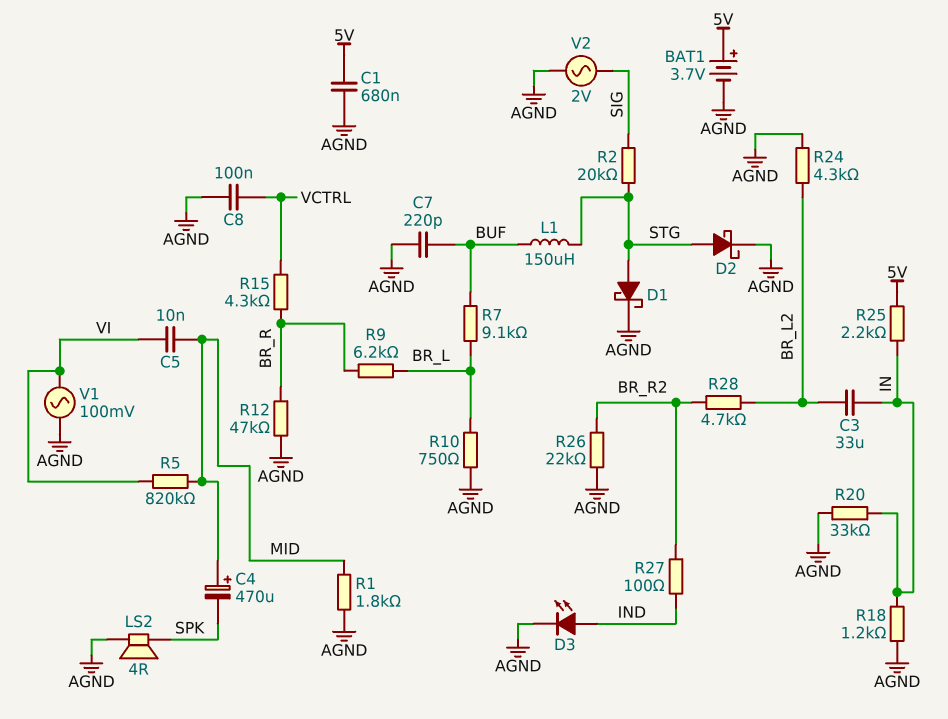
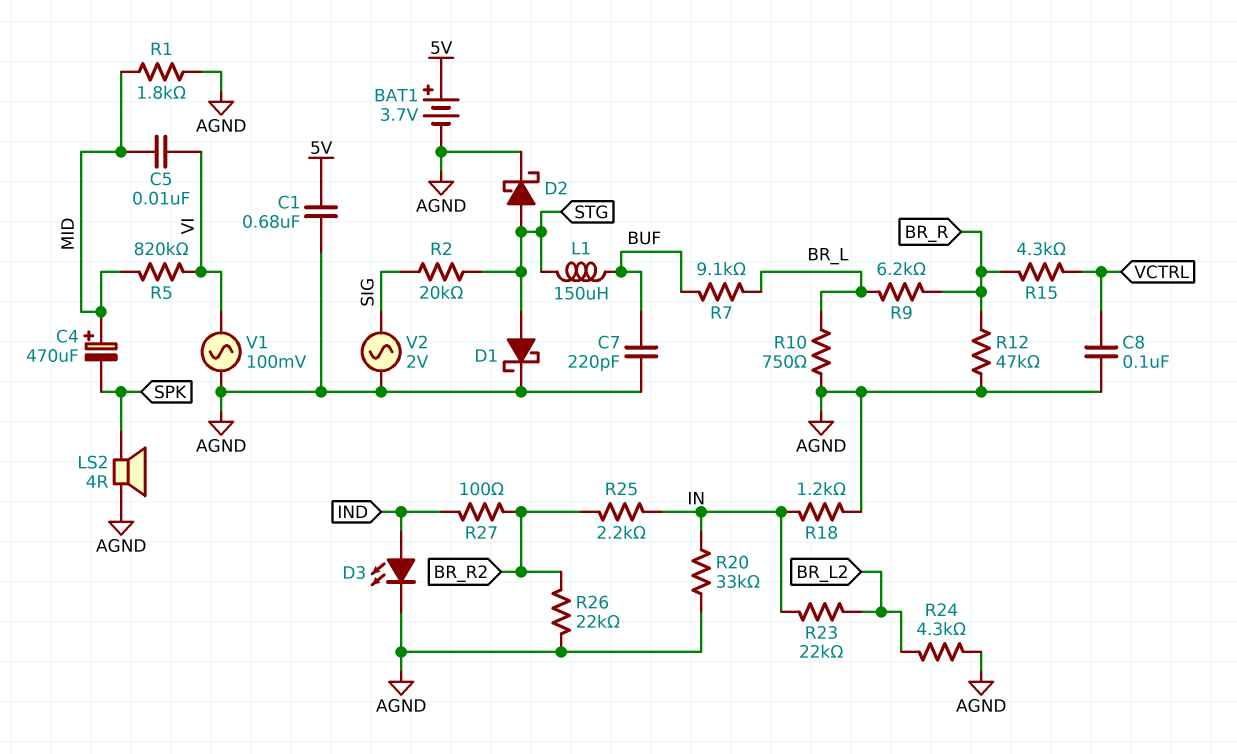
C3: 33uF (BR_L2, IN) -> none
R23: none -> 22k (BR_L2, IN)
R25: 2.2k (5V, IN) -> 2.2k (BR_R2, IN)
R28: 4.7k (BR_L2, BR_R2) -> none

